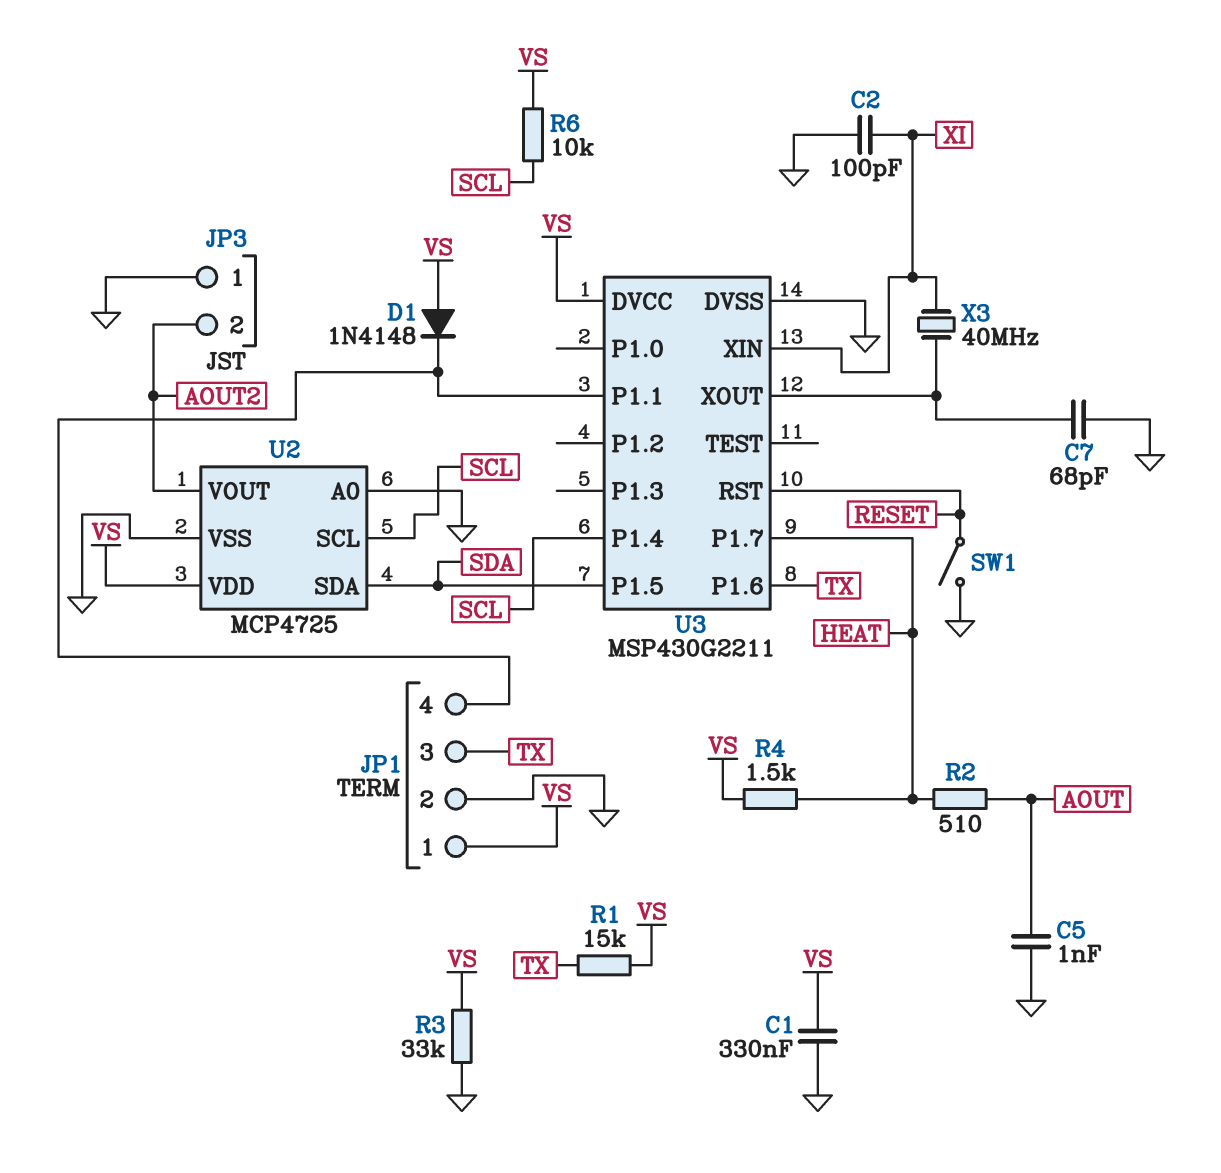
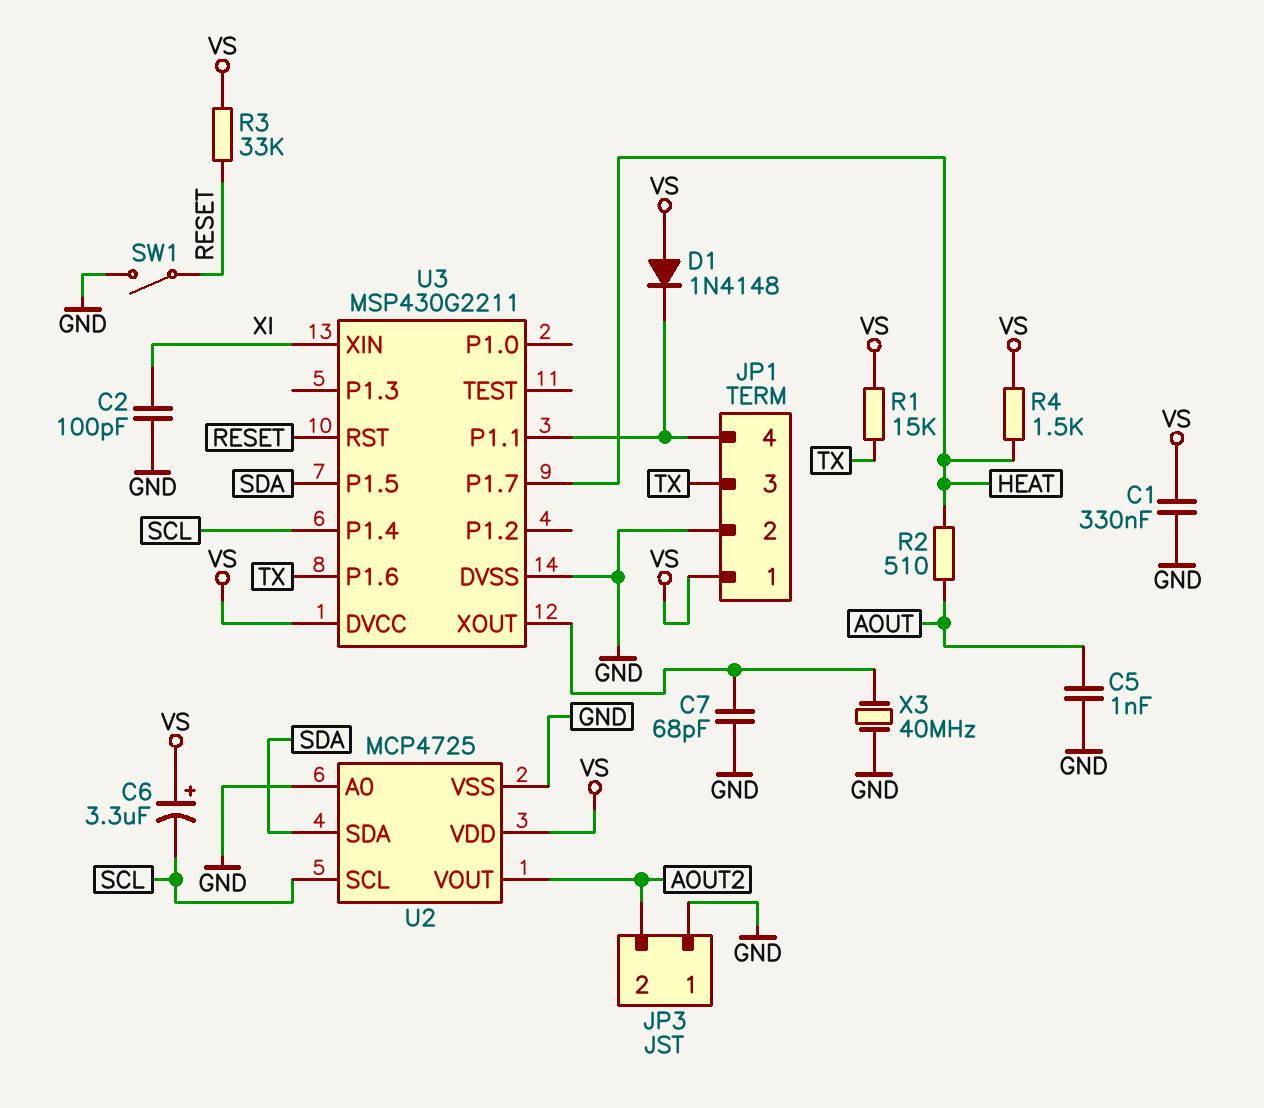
C6: none -> 3.3uF (plus VS, minus SCL)
R3: 33k (GND, VS) -> 33k (RESET, VS)
R6: 10k (SCL, VS) -> none
X3: 40MHz (U3/XOUT, XI) -> 40MHz (GND, U3/XOUT)

